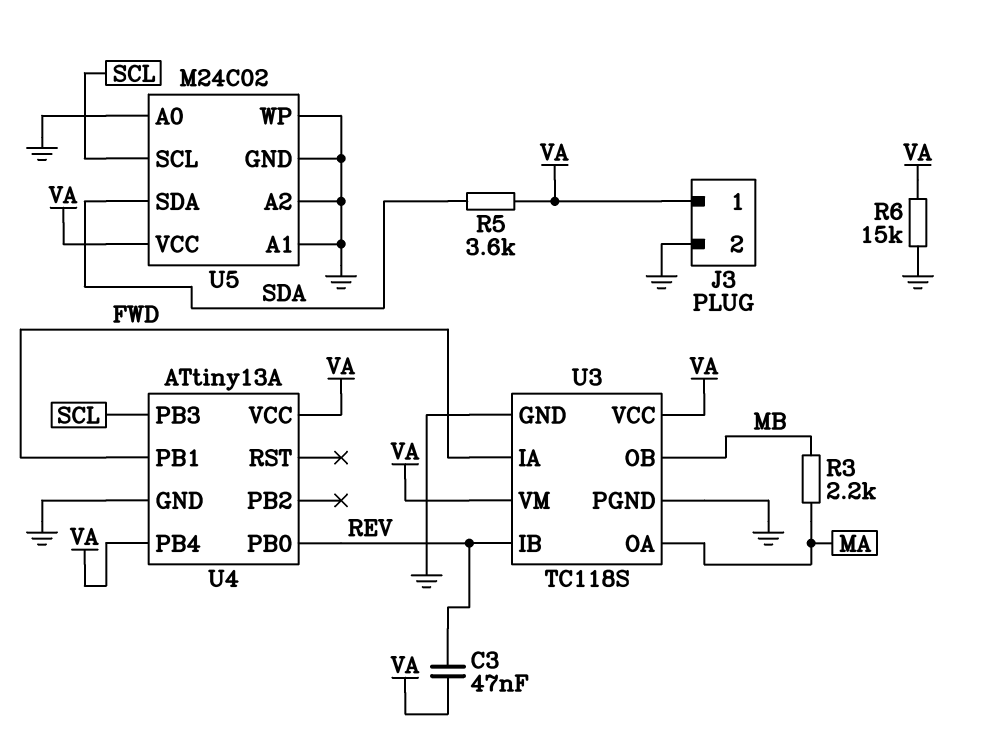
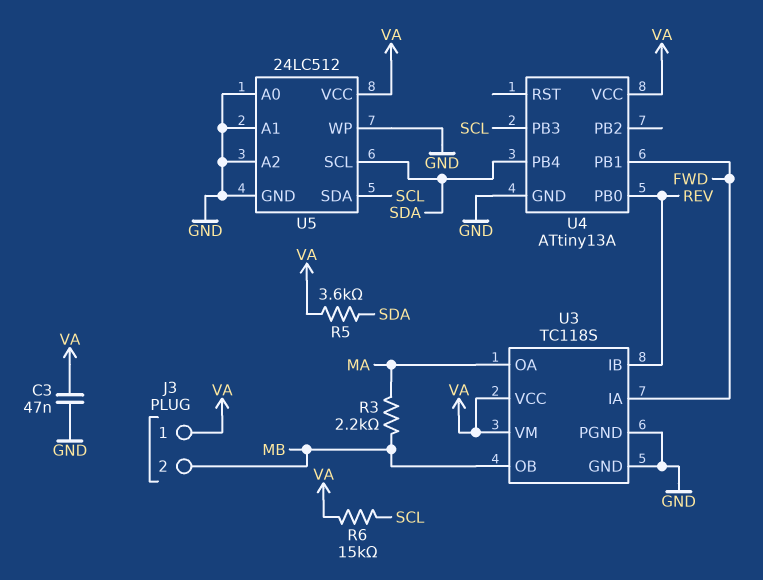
C3: 47nF (REV, VA) -> 47nF (GND, VA)
J3 pin 2: GND -> MB
R6: 15k (GND, VA) -> 15k (SCL, VA)
U4 pin PB4: VA -> SDA
U5: M24C02 -> 24LC512
U5 pin SCL: SCL -> SDA
U5 pin SDA: SDA -> SCL

